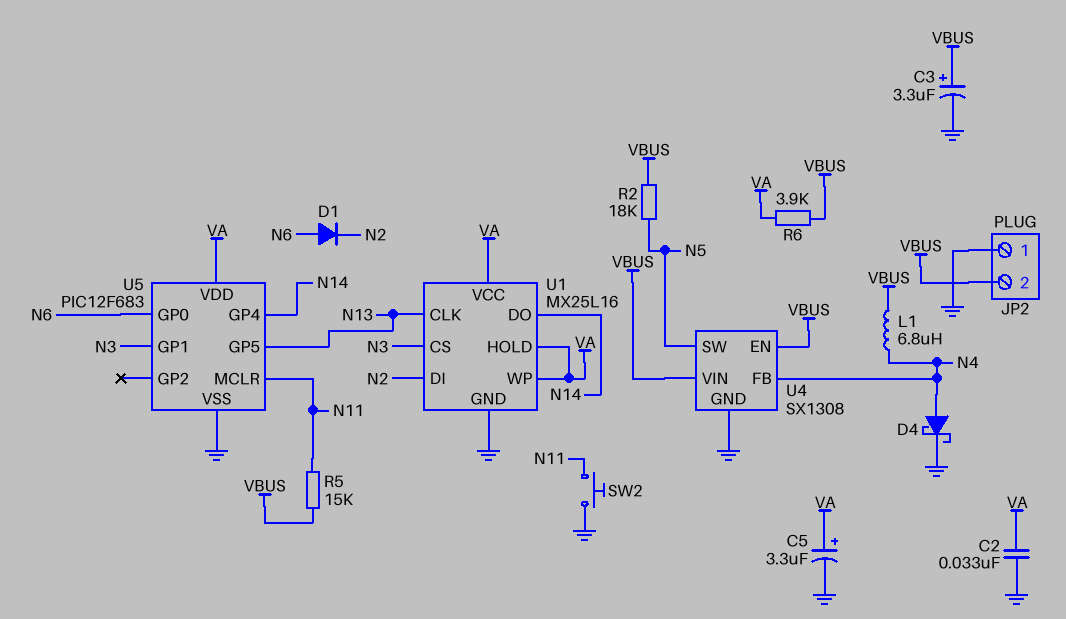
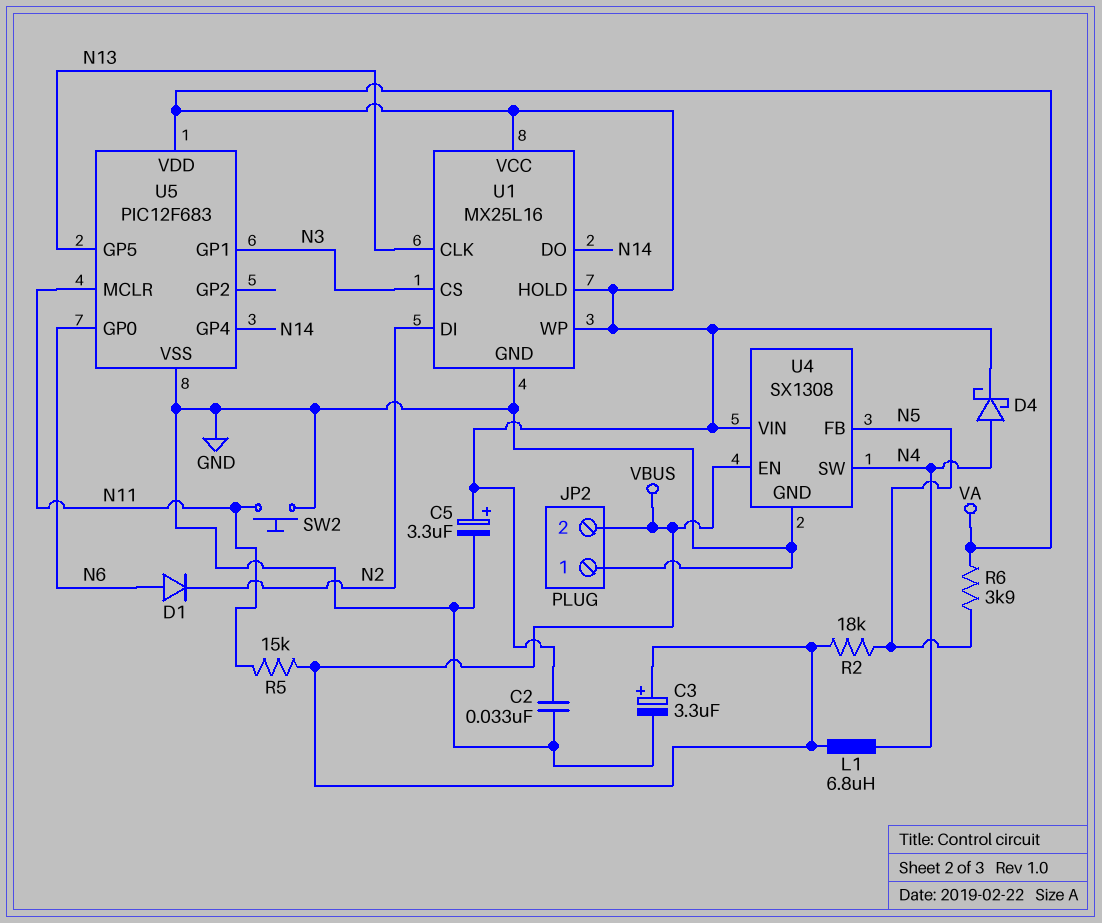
D4: schottky (A N4, K GND) -> schottky (A N4, K VA)
R6: 3.9k (VA, VBUS) -> 3.9k (N5, VA)
U4 pin FB: N4 -> N5
U4 pin SW: N5 -> N4
U4 pin VIN: VBUS -> VA

